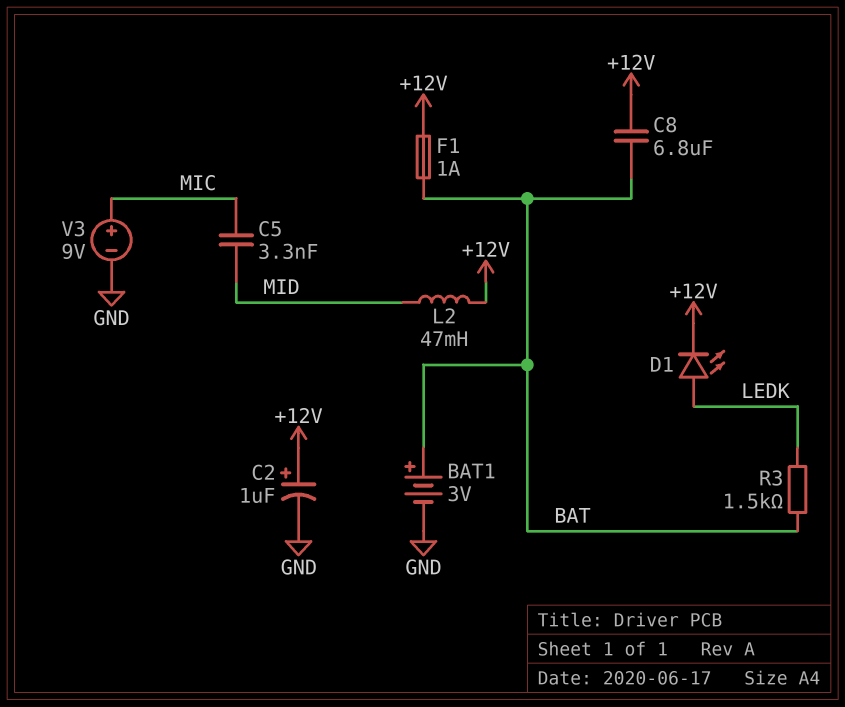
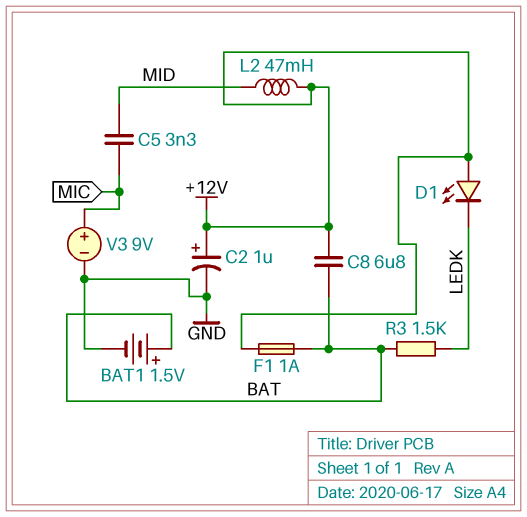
BAT1: 3V (plus BAT, minus GND) -> 1.5V (plus BAT, minus GND)
D1: LED (A LEDK, K +12V) -> LED (A +12V, K LEDK)

